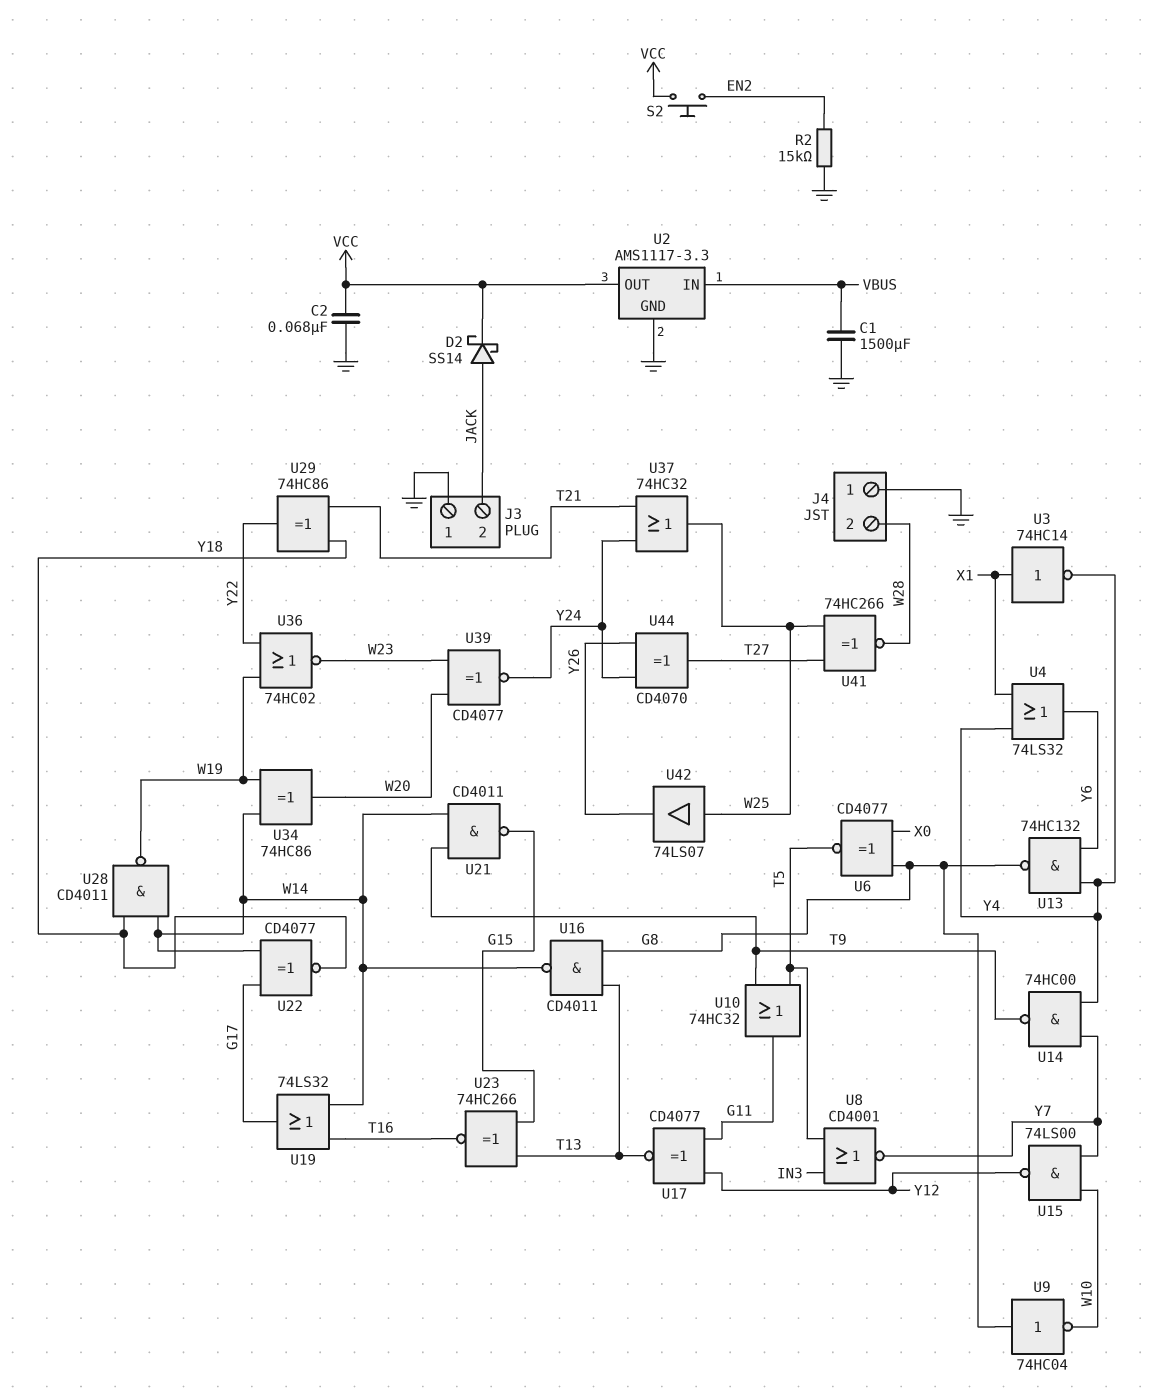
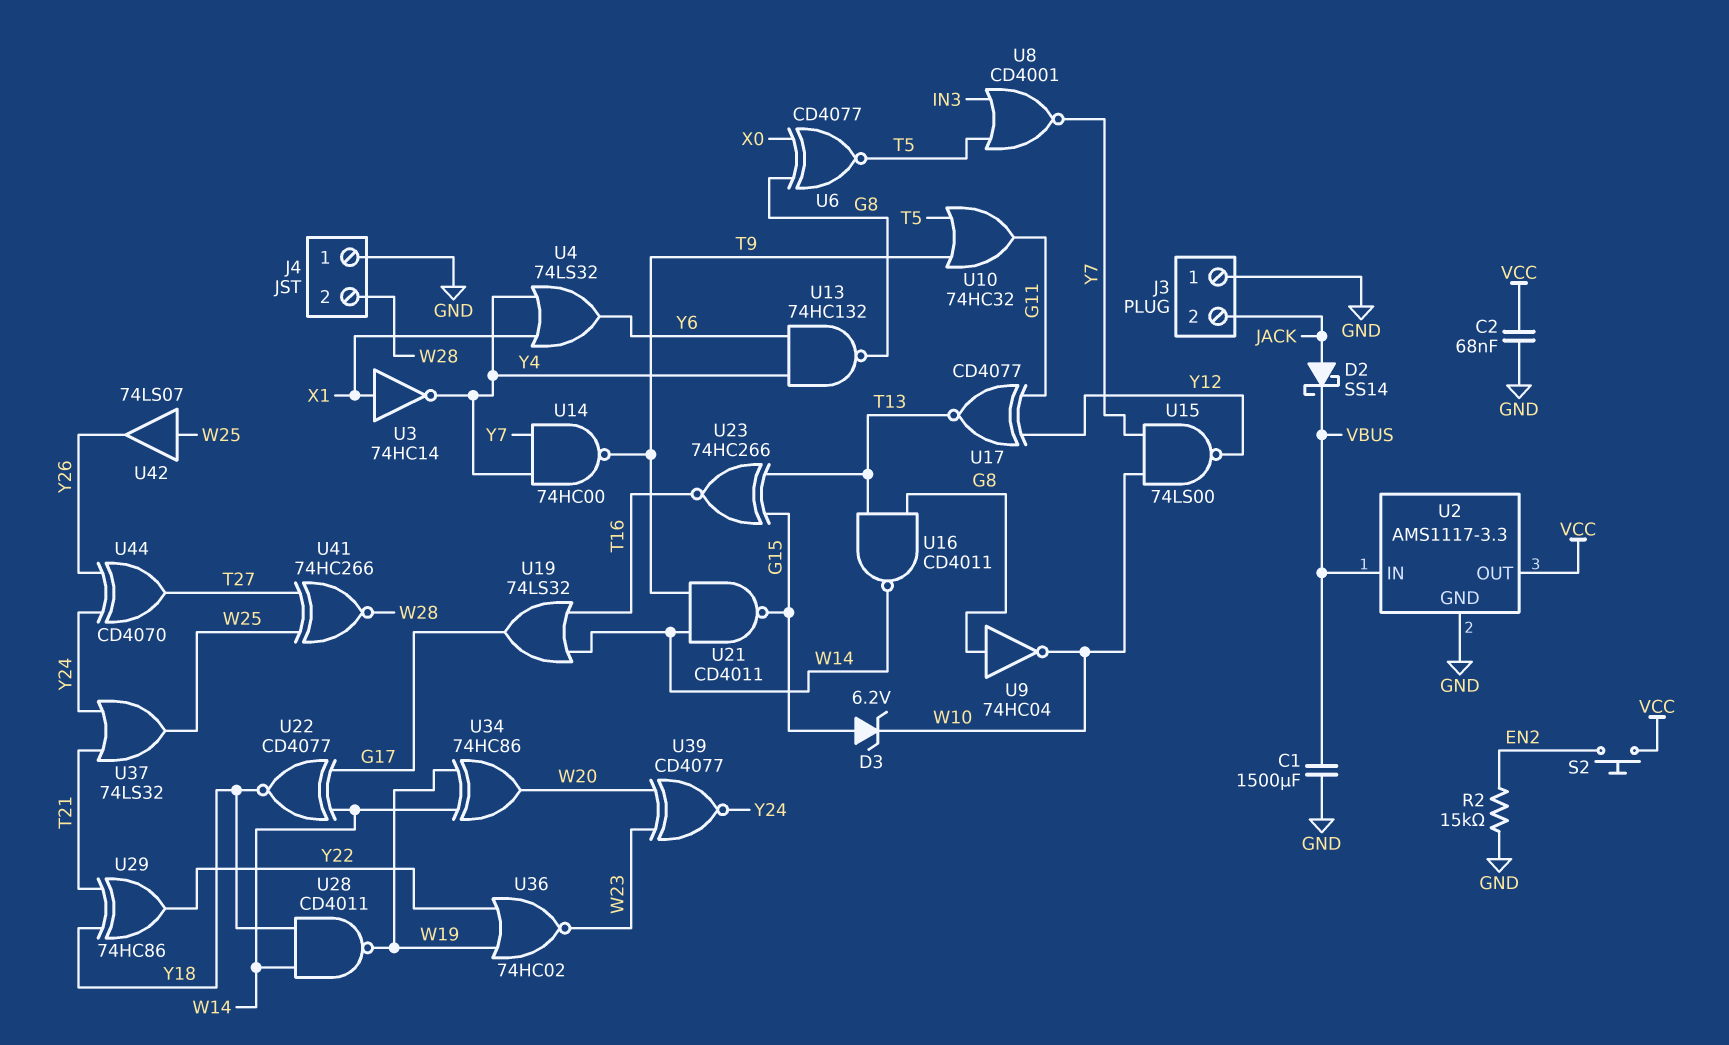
D2: schottky SS14 (A JACK, K VCC) -> schottky SS14 (A JACK, K VBUS)
D3: none -> zener 6.2V (A G15, K W10)
U37: OR 74HC32 (in T21, in Y24, out W25) -> OR 74LS32 (in T21, in Y24, out W25)

